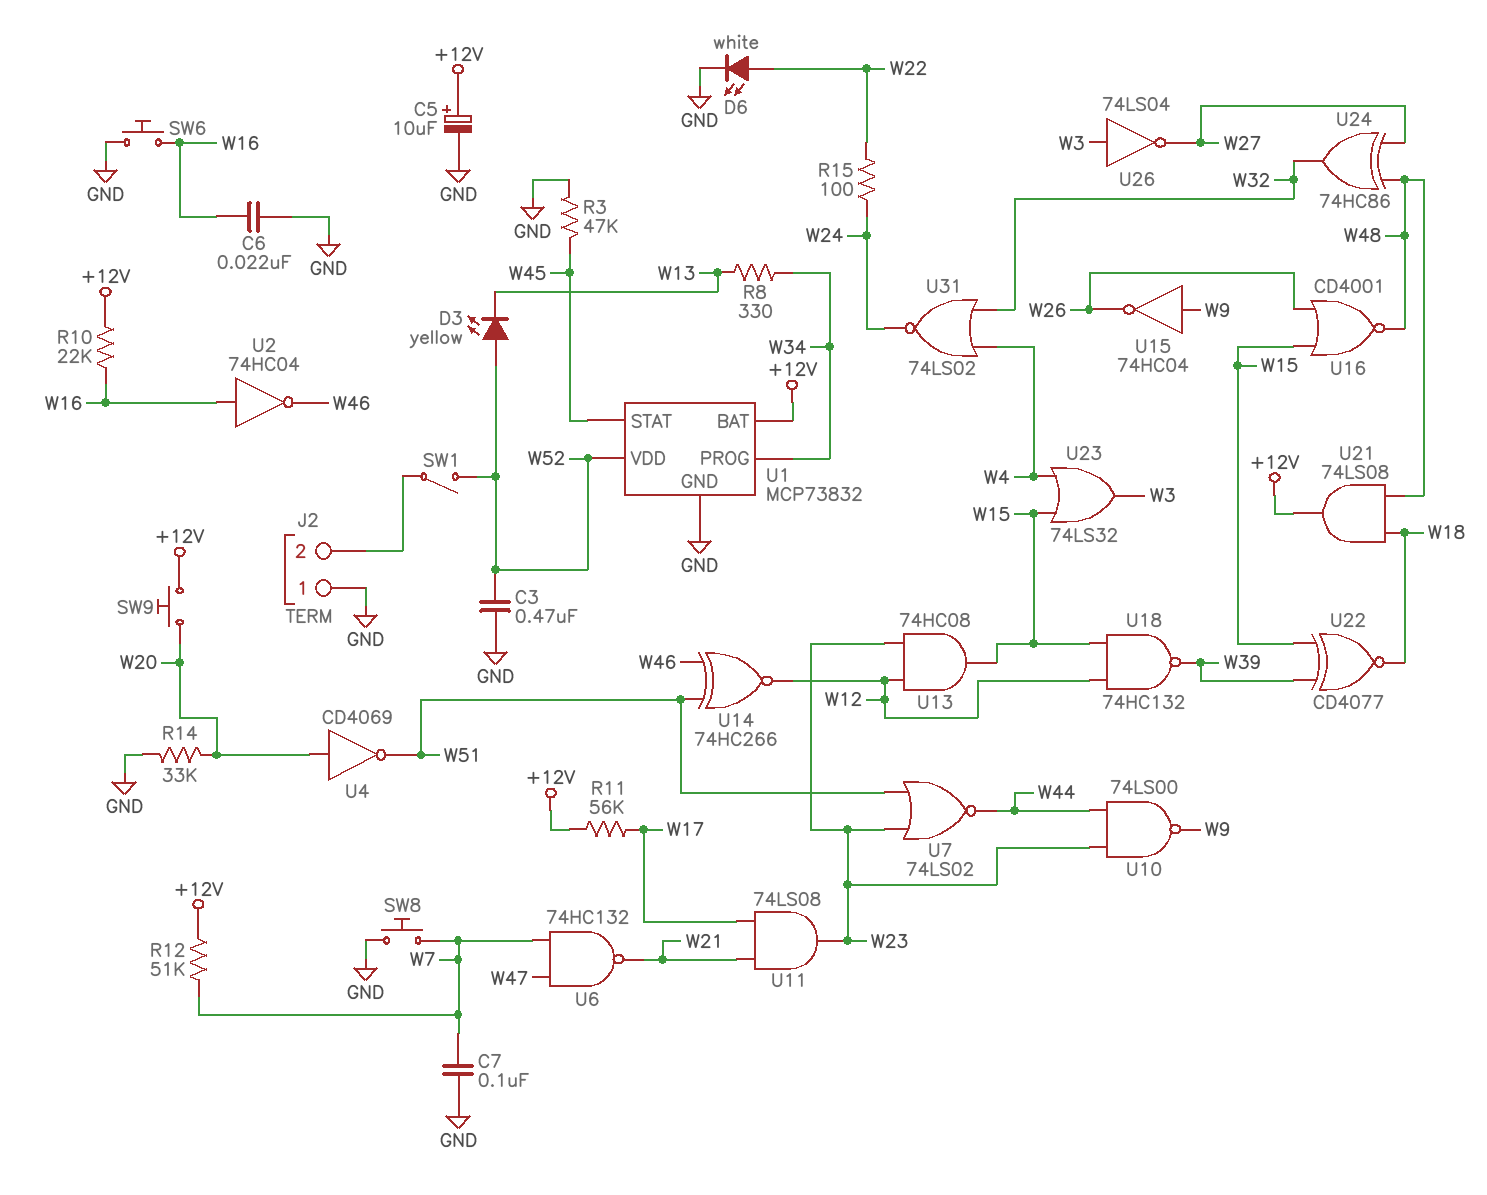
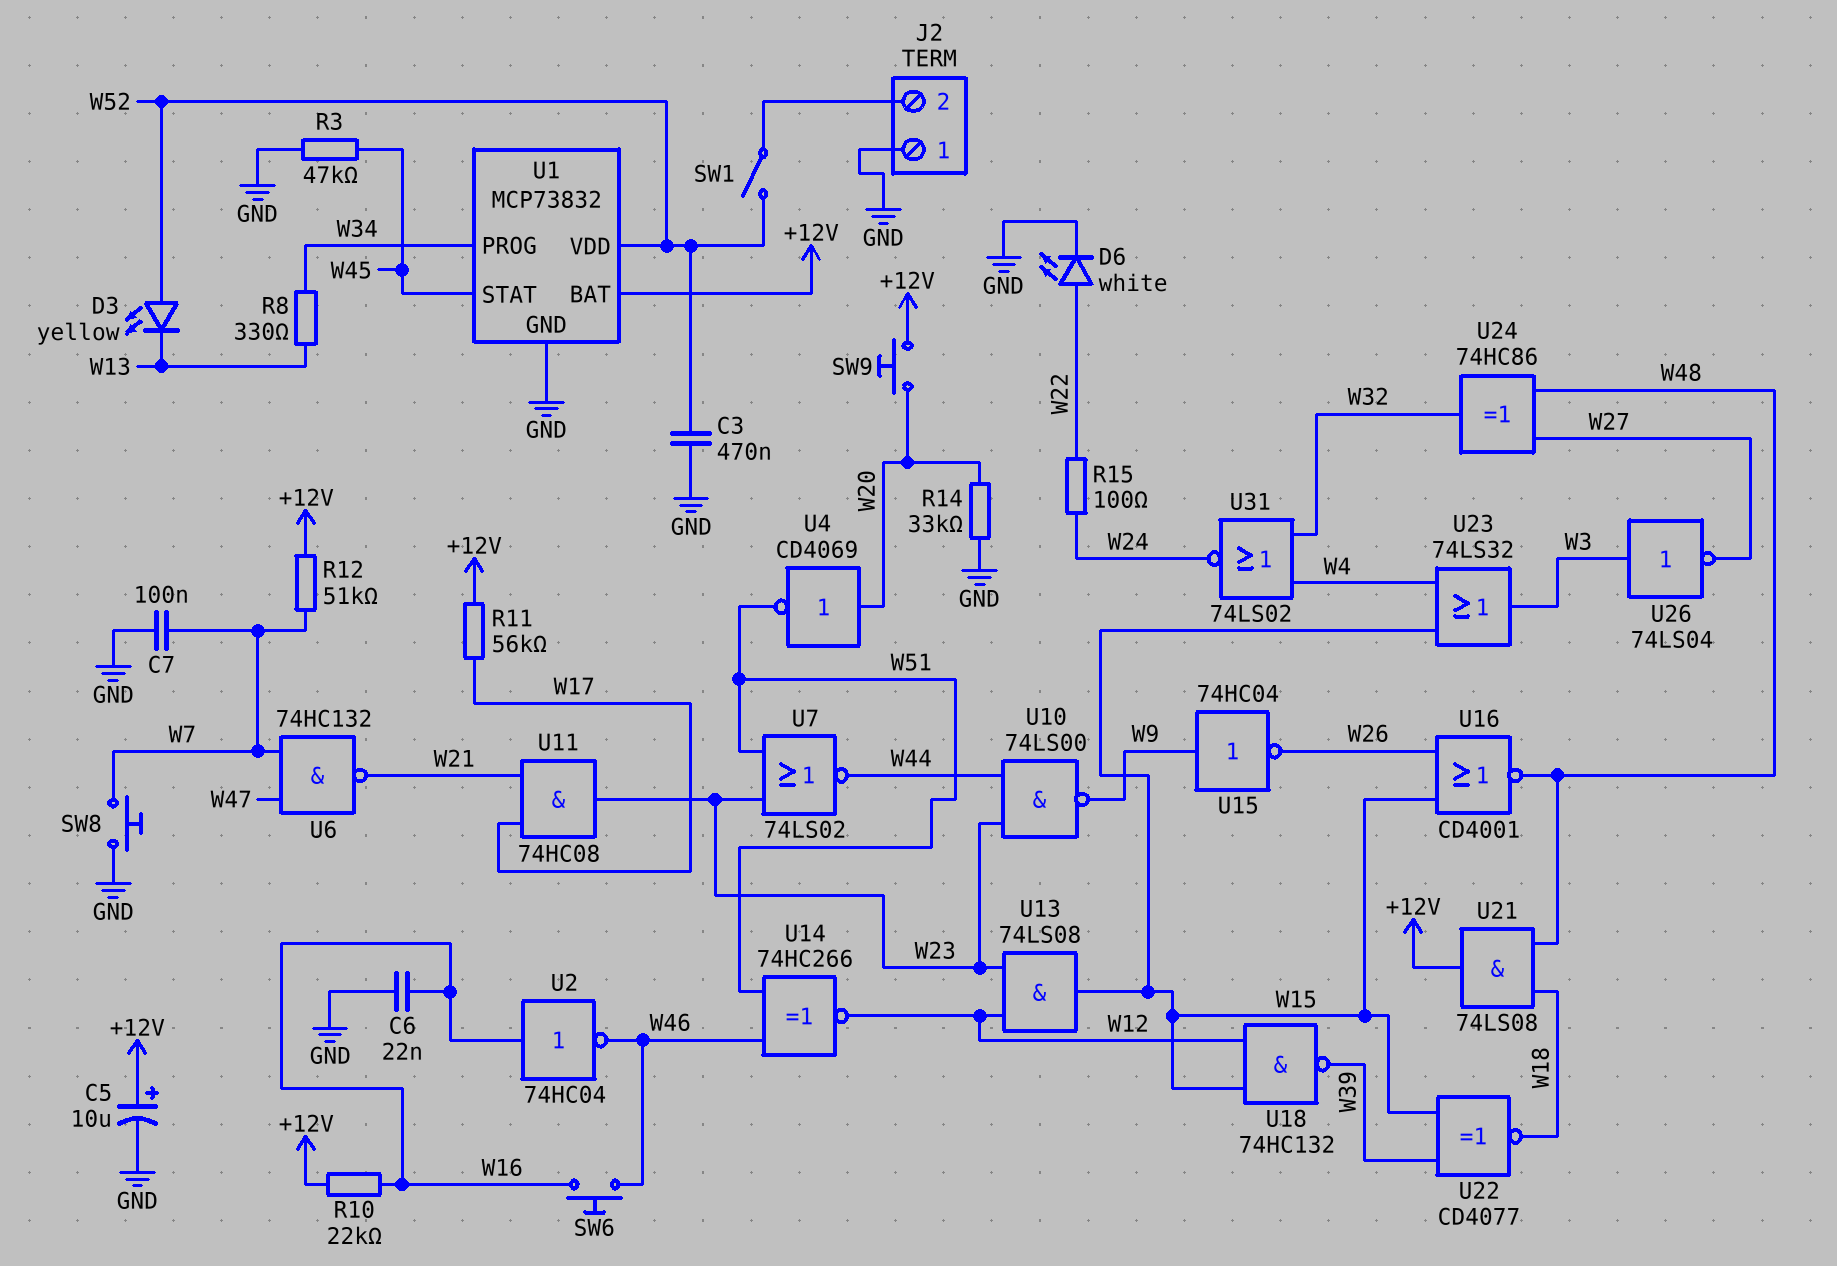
SW6: button (GND, W16) -> button (W16, W46)
U11: AND 74LS08 (in W17, in W21, out W23) -> AND 74HC08 (in W17, in W21, out W23)
U13: AND 74HC08 (in W12, in W23, out W15) -> AND 74LS08 (in W12, in W23, out W15)

